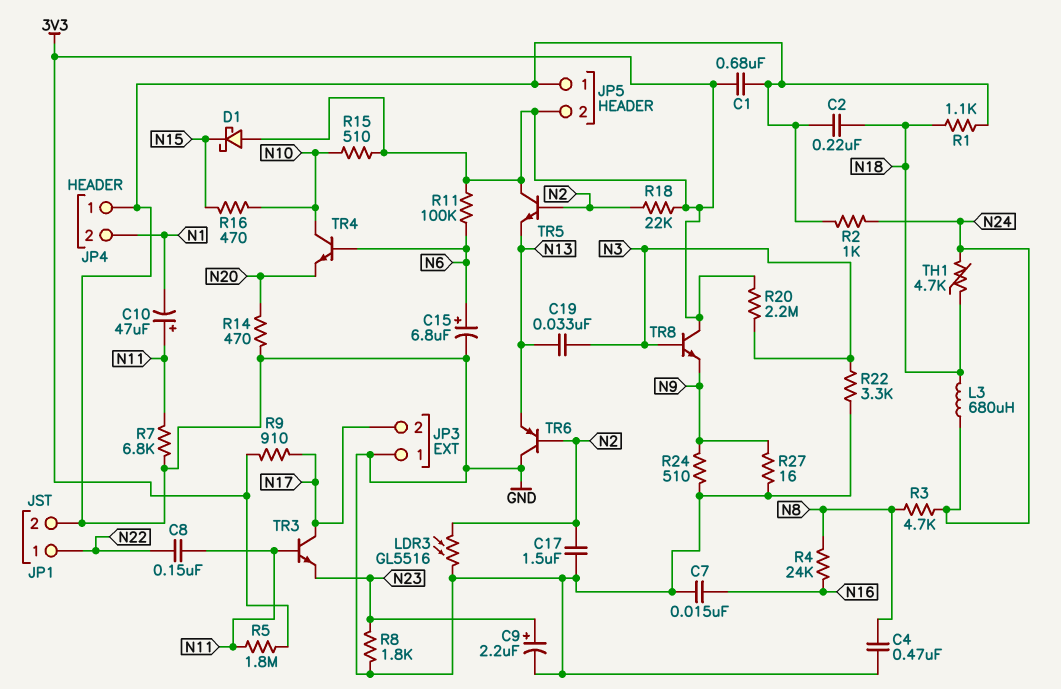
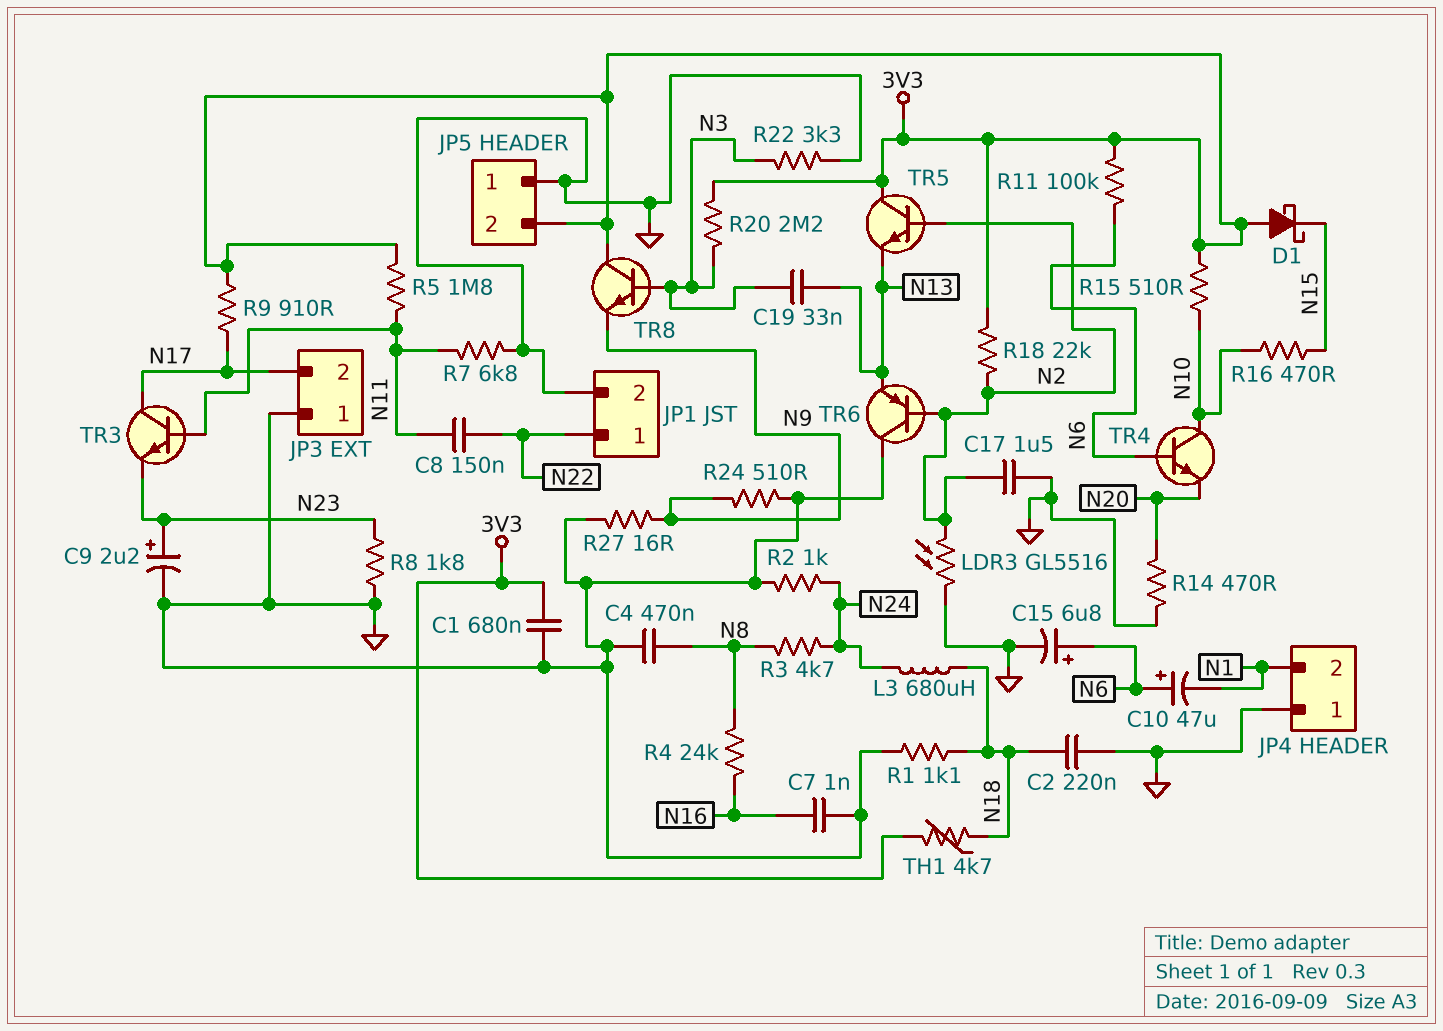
C7: 15nF (GND, N16) -> 1nF (GND, N16)
C10: 47uF (plus N11, minus N1) -> 47uF (plus N6, minus N1)
TH1: 4.7k (N18, N24) -> 4.7k (3V3, N18)

